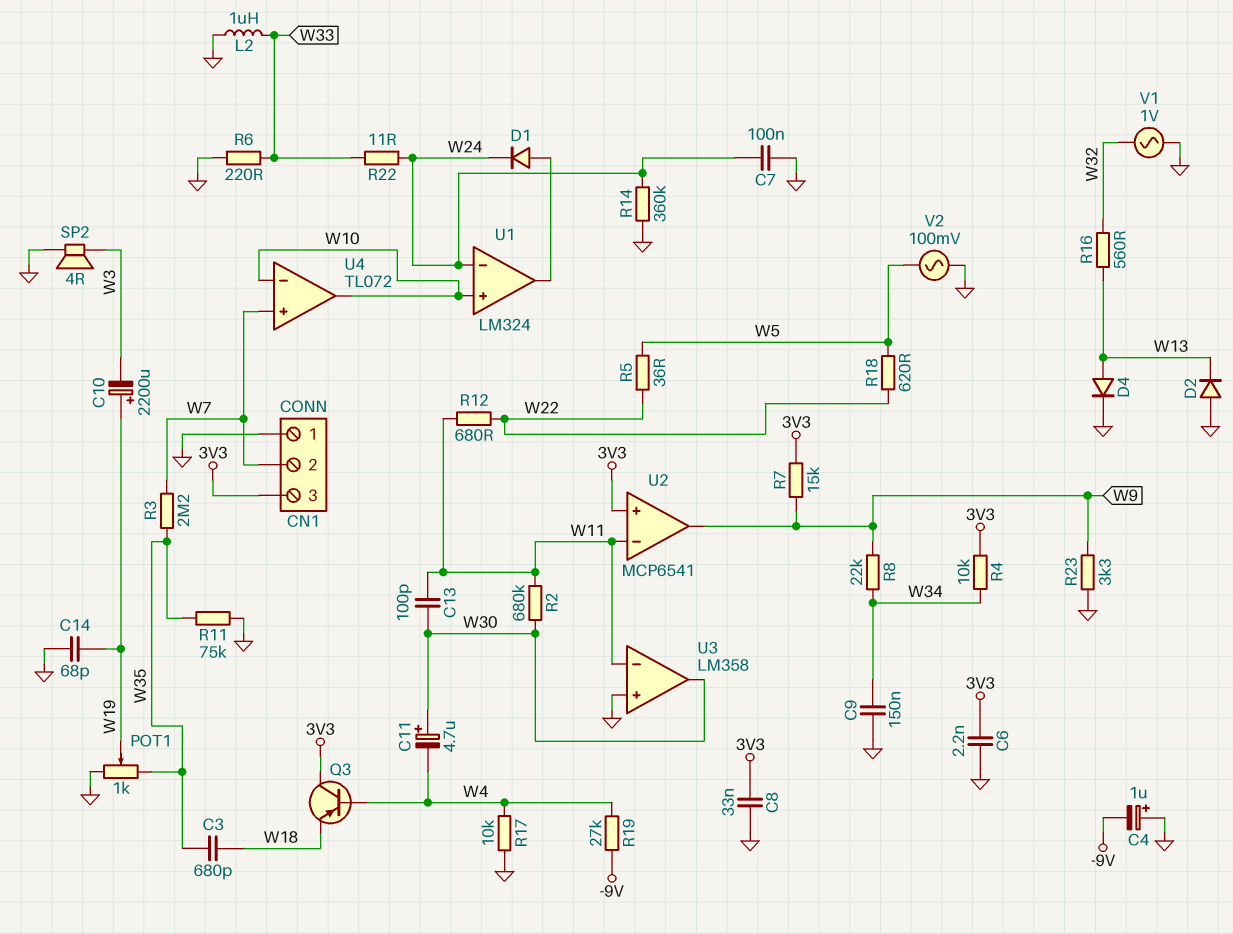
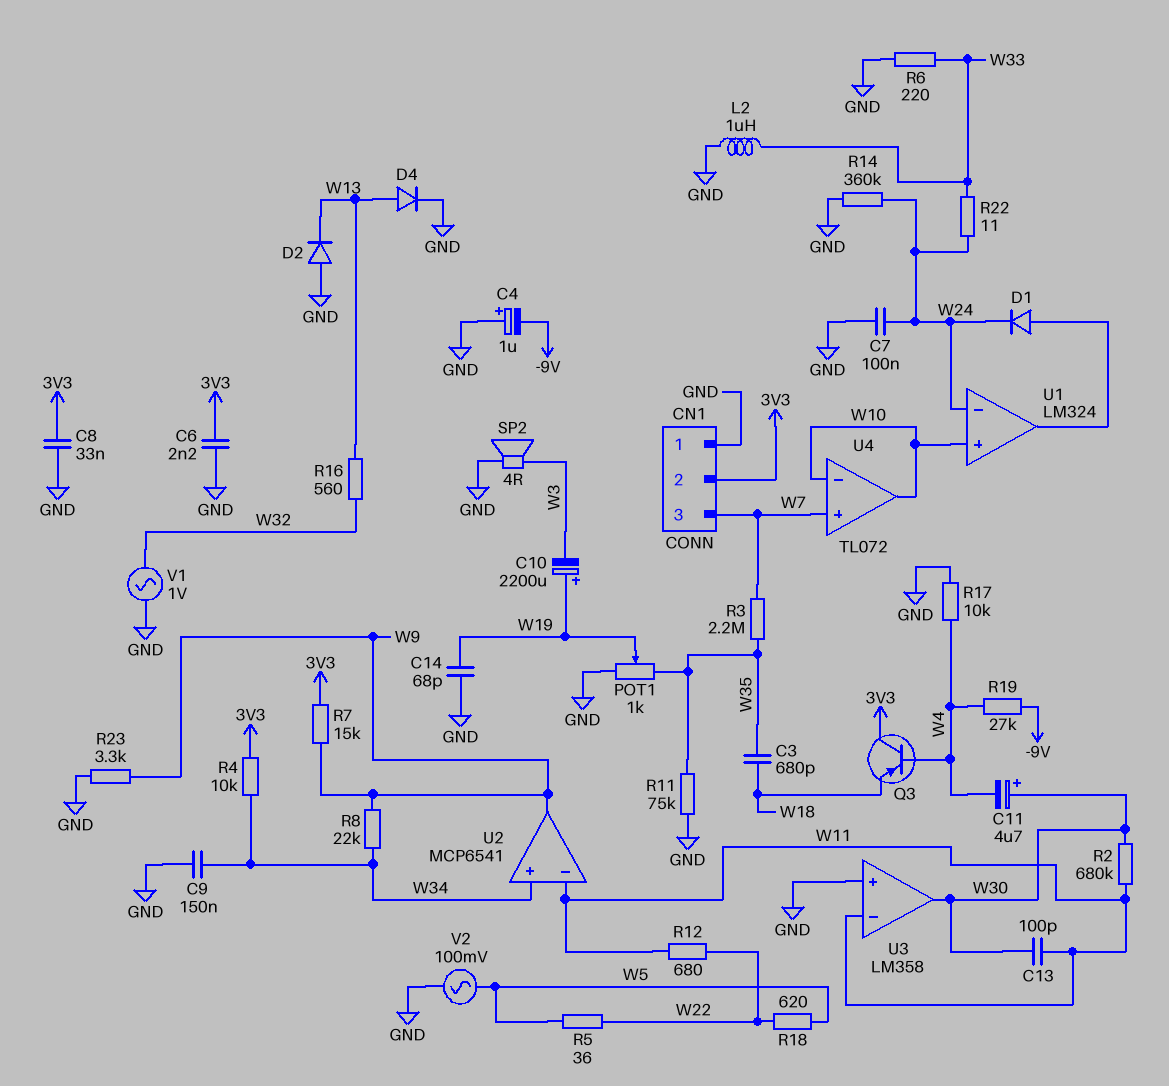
CN1 pin 2: W7 -> 3V3
CN1 pin 3: 3V3 -> W7
U2 pin in+: 3V3 -> W34

